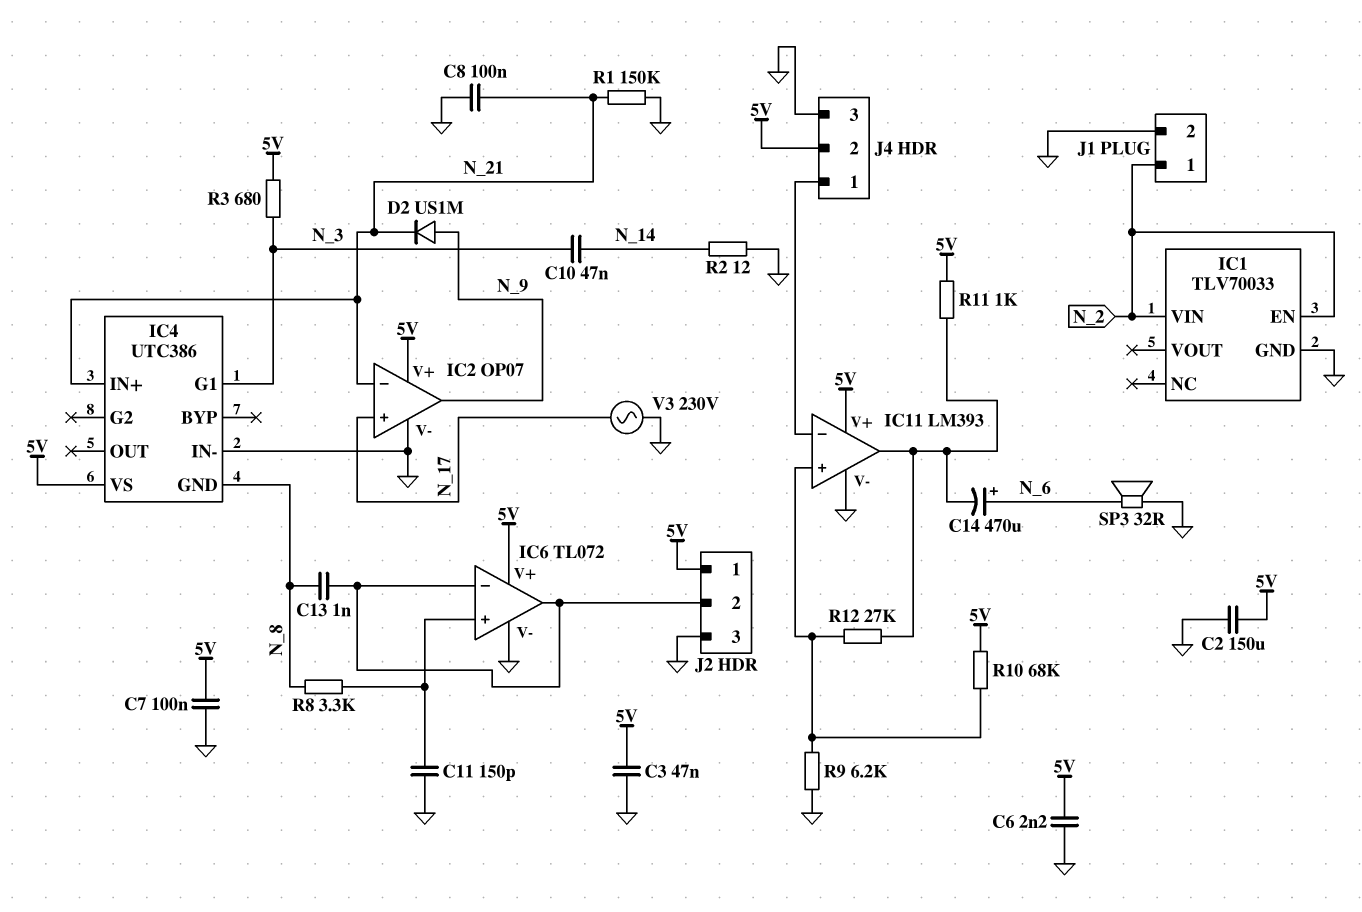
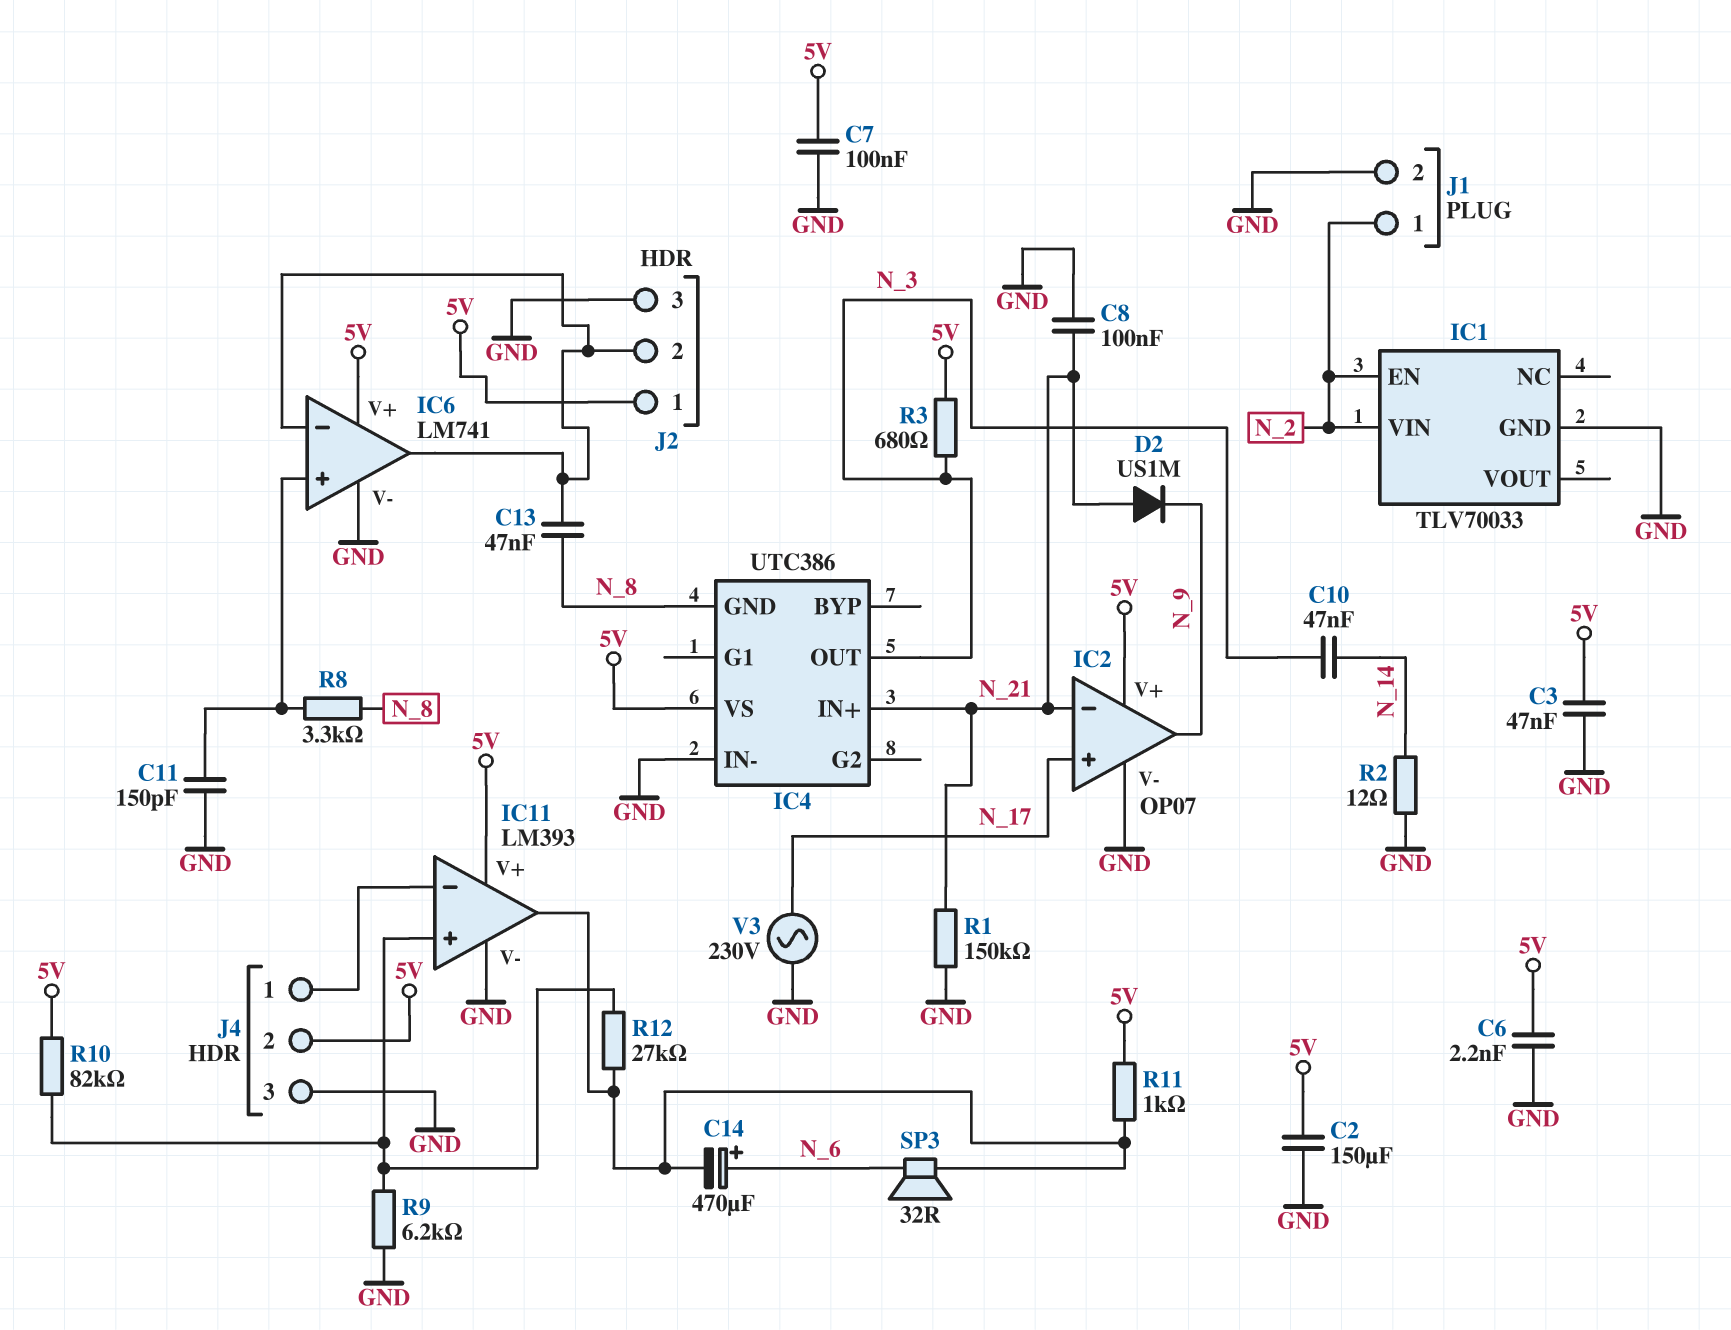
C13: 1nF (IC6/in-, N_8) -> 47nF (IC6/in-, N_8)
D2: diode US1M (A N_9, K N_21) -> diode US1M (A N_21, K N_9)
IC4 pin G1: N_3 -> none
IC4 pin OUT: none -> N_3
IC6: TL072 -> LM741
R10: 68k (5V, IC11/in+) -> 82k (5V, IC11/in+)
SP3: speaker 32R (GND, N_6) -> speaker 32R (IC11/out, N_6)

